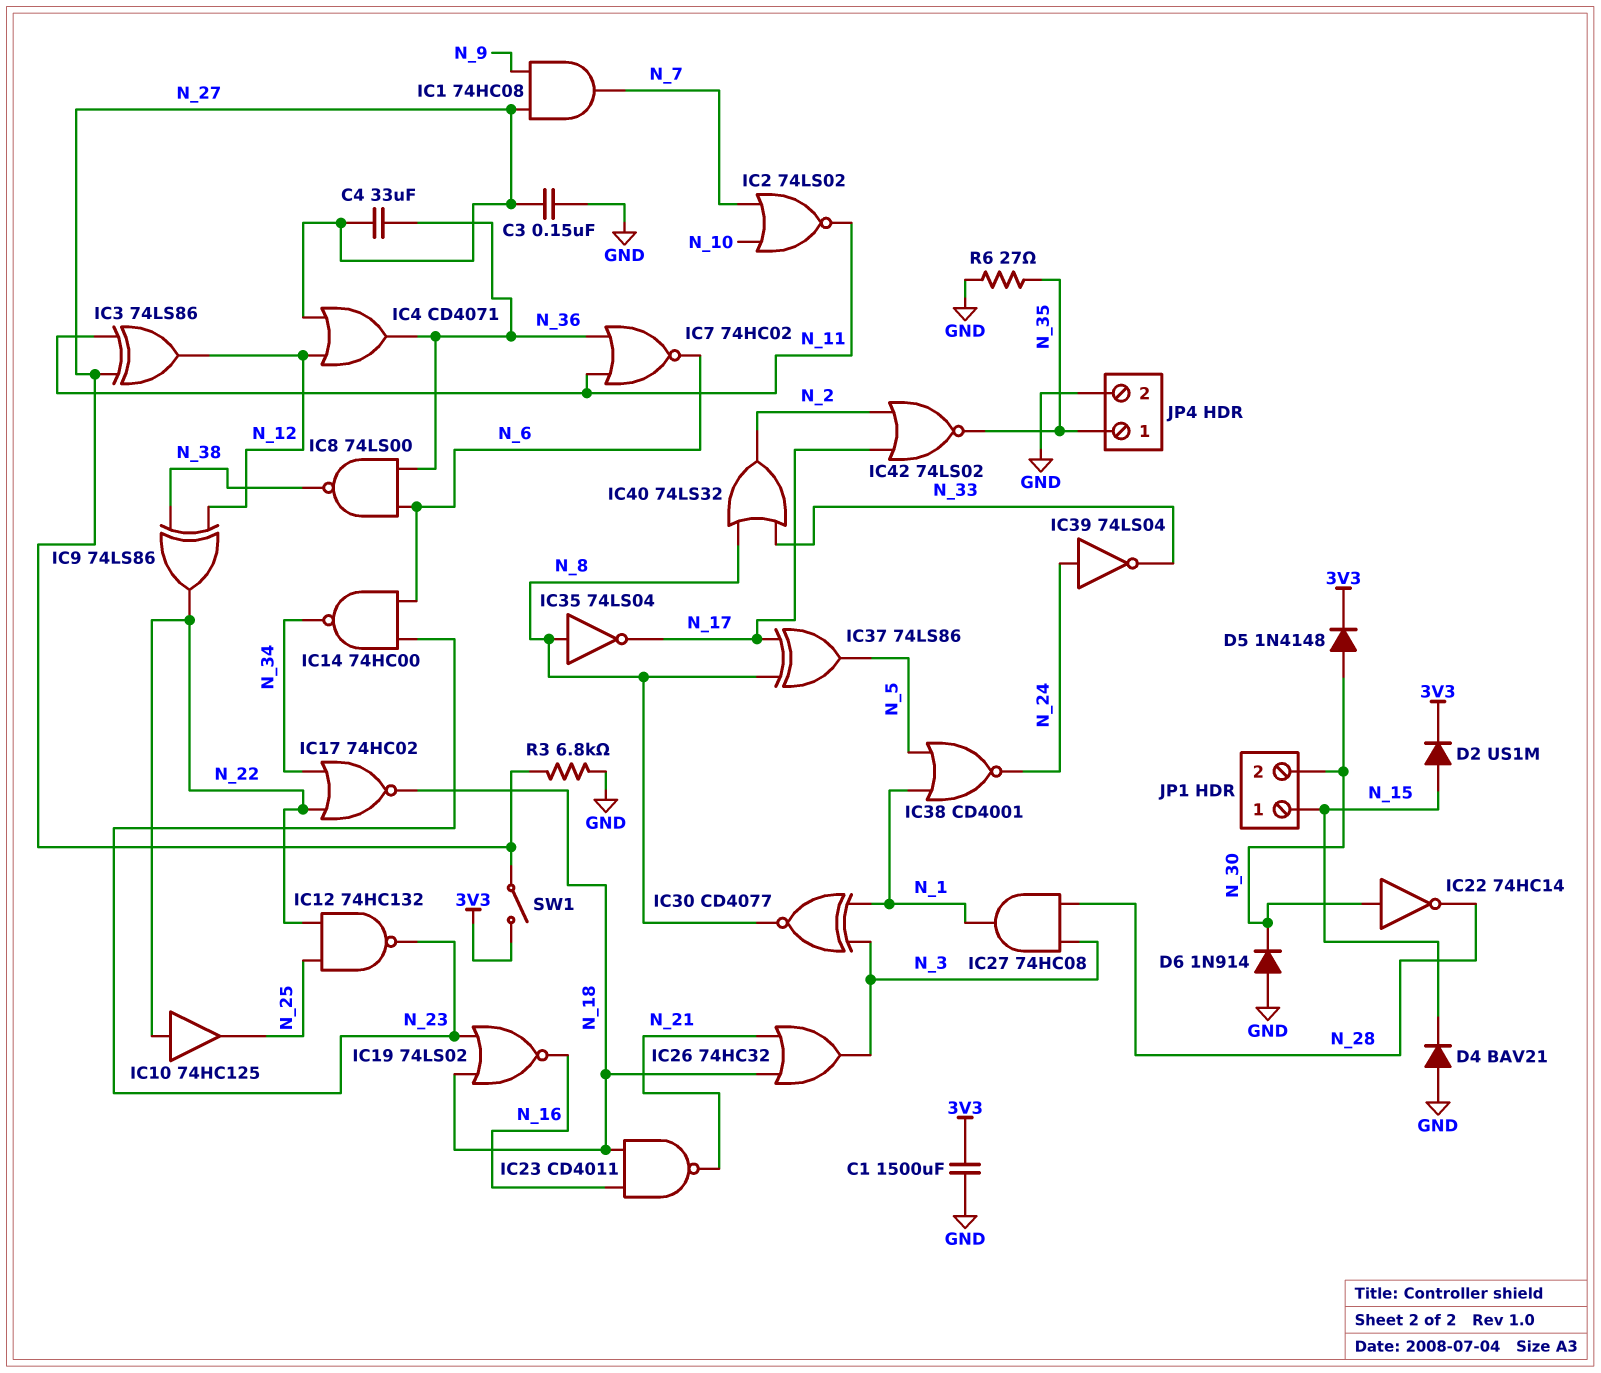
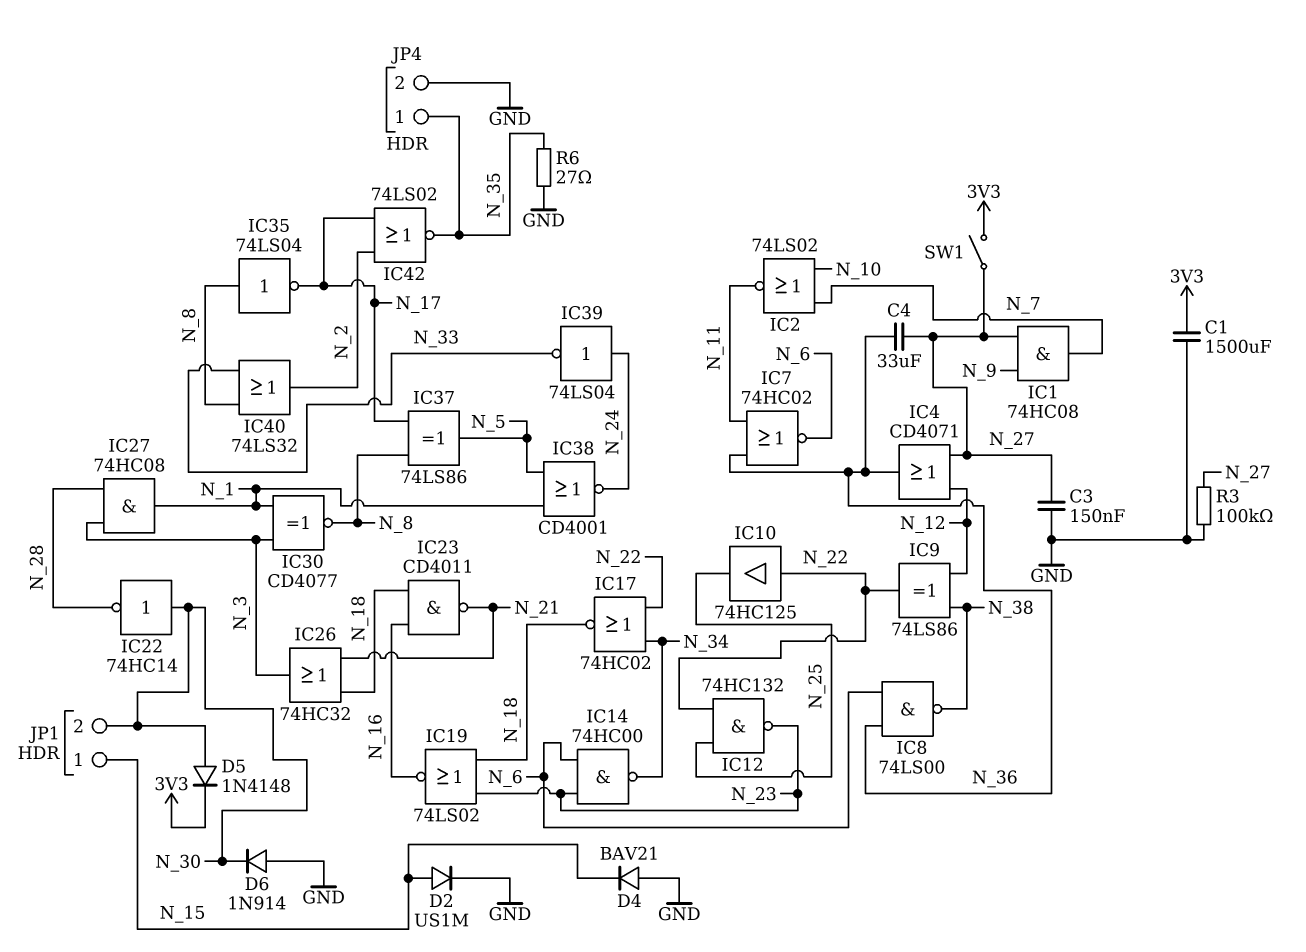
D2: diode US1M (A N_15, K 3V3) -> diode US1M (A N_15, K GND)
IC3: XOR 74LS86 (in N_11, in N_27, out N_12) -> none
R3: 6.8k (GND, N_27) -> 100k (GND, N_27)

